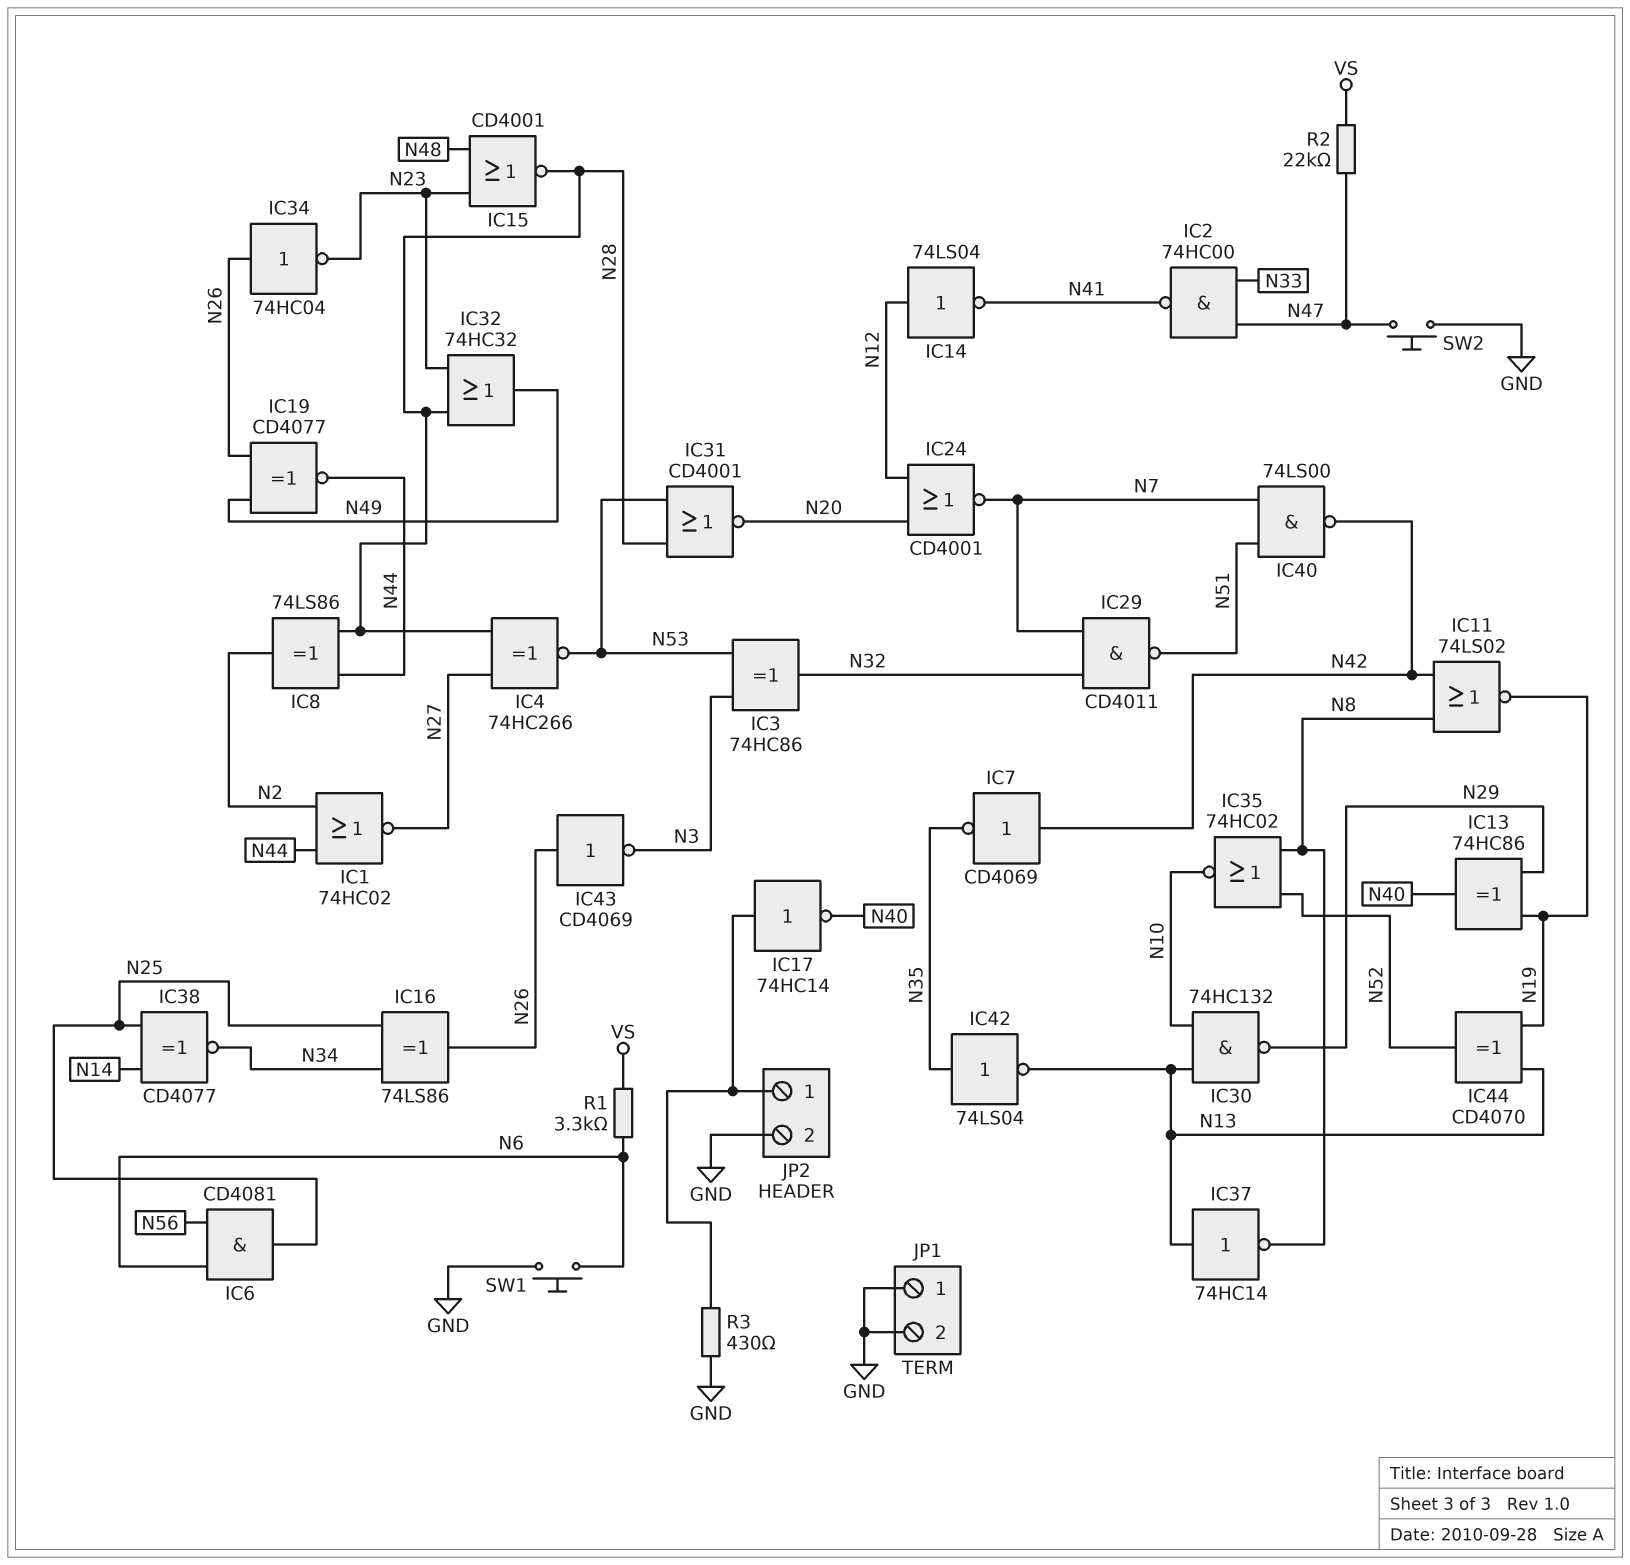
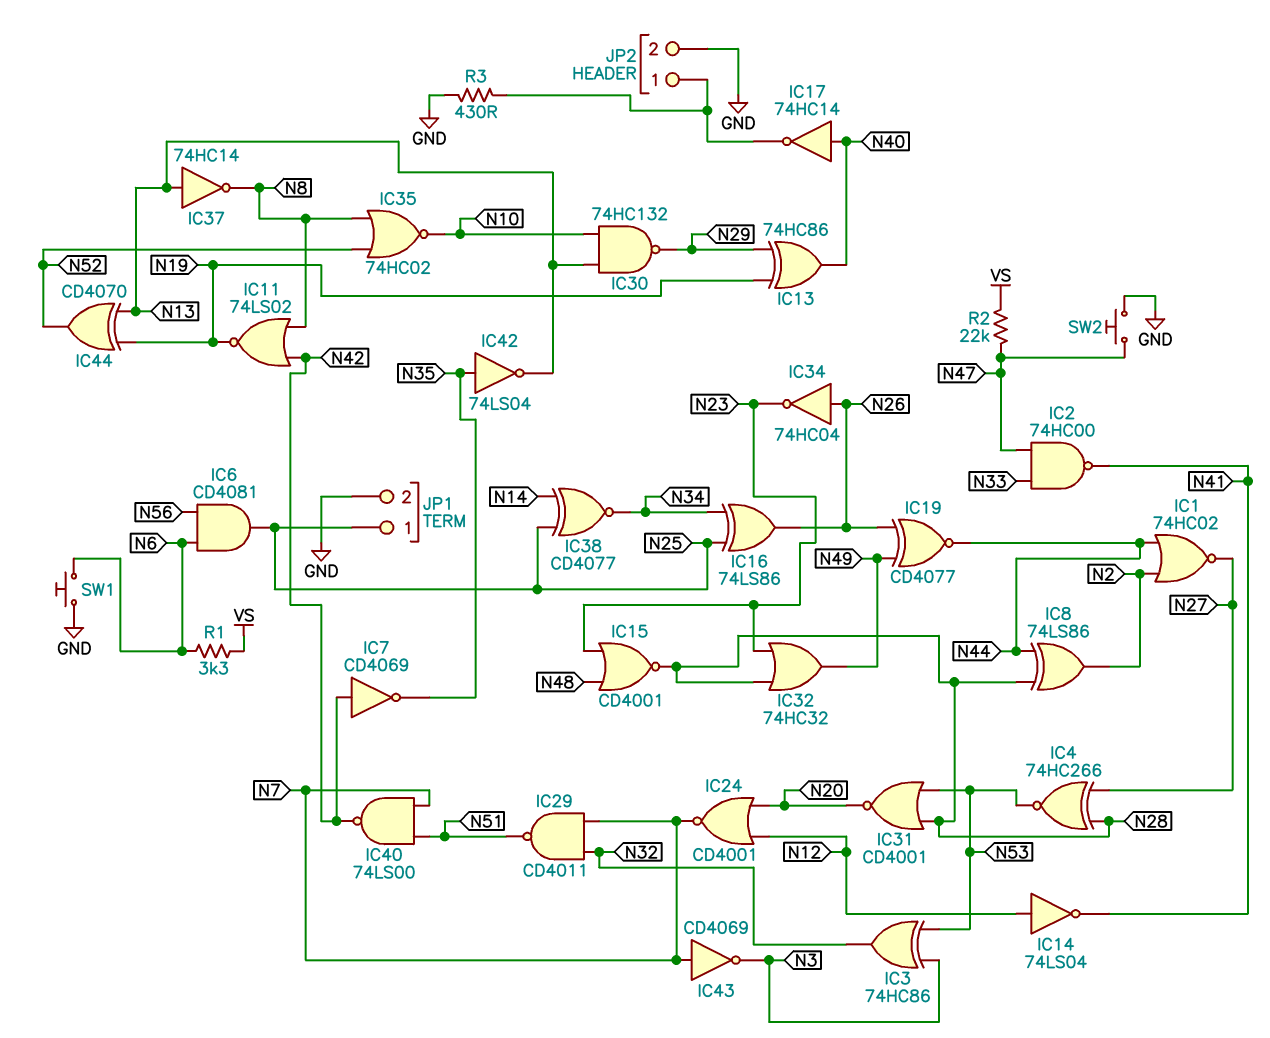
IC17: NOT 74HC14 (in JP2/1, out N40) -> NOT 74HC14 (in N40, out JP2/1)
IC43: NOT CD4069 (in N26, out N3) -> NOT CD4069 (in N7, out N3)
JP1 pin 1: GND -> N25

